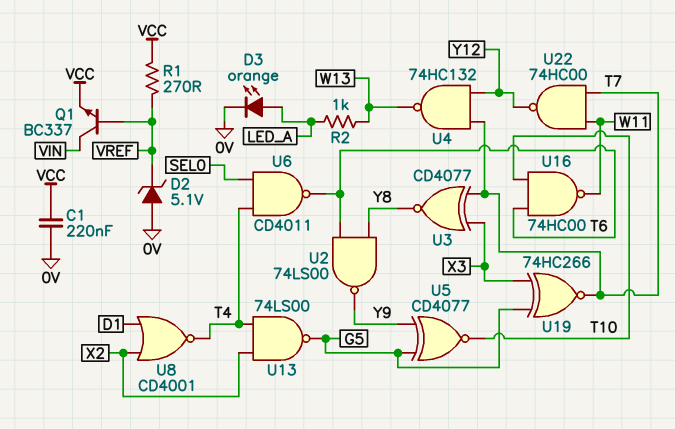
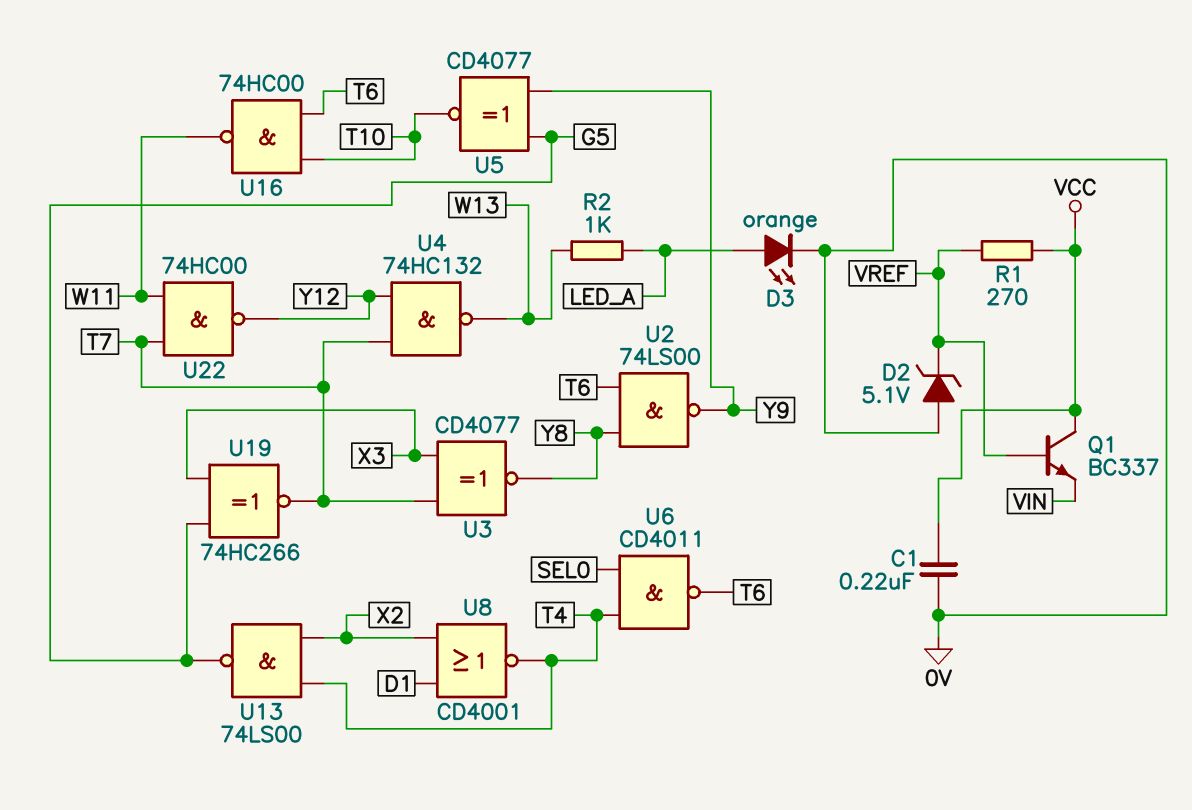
Q1: NPN BC337 (B VREF, C VIN, E VCC) -> NPN BC337 (B VREF, C VCC, E VIN)

